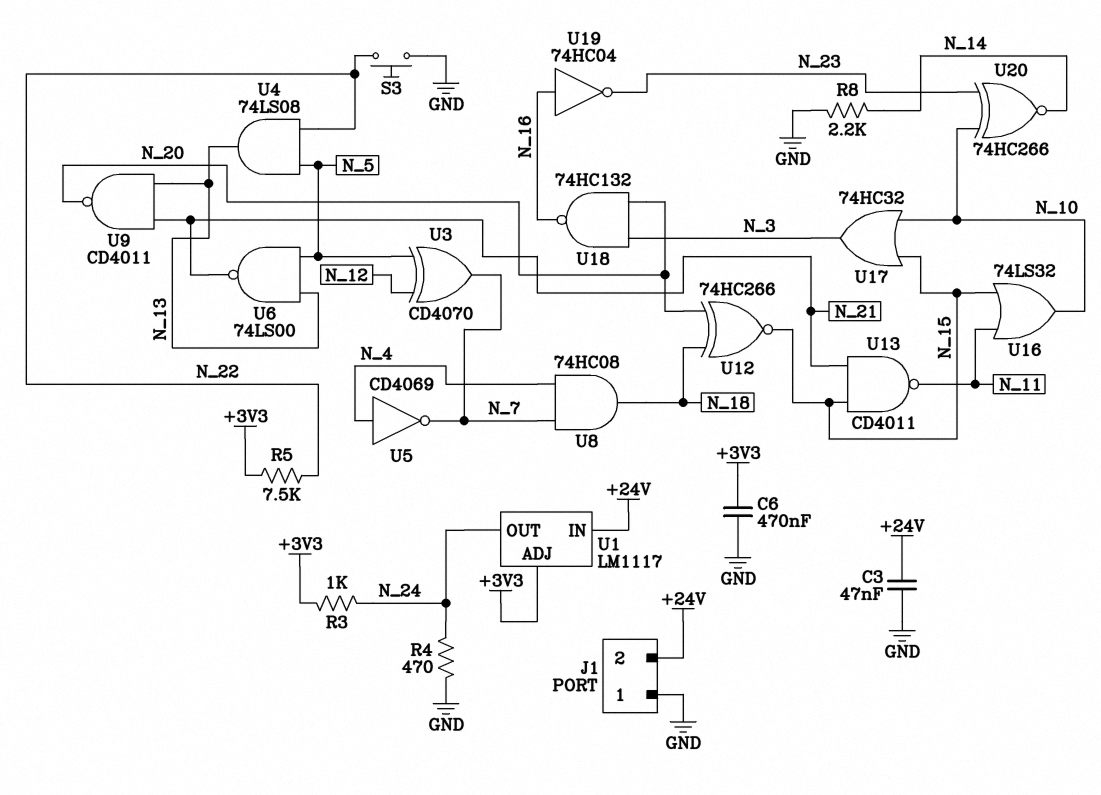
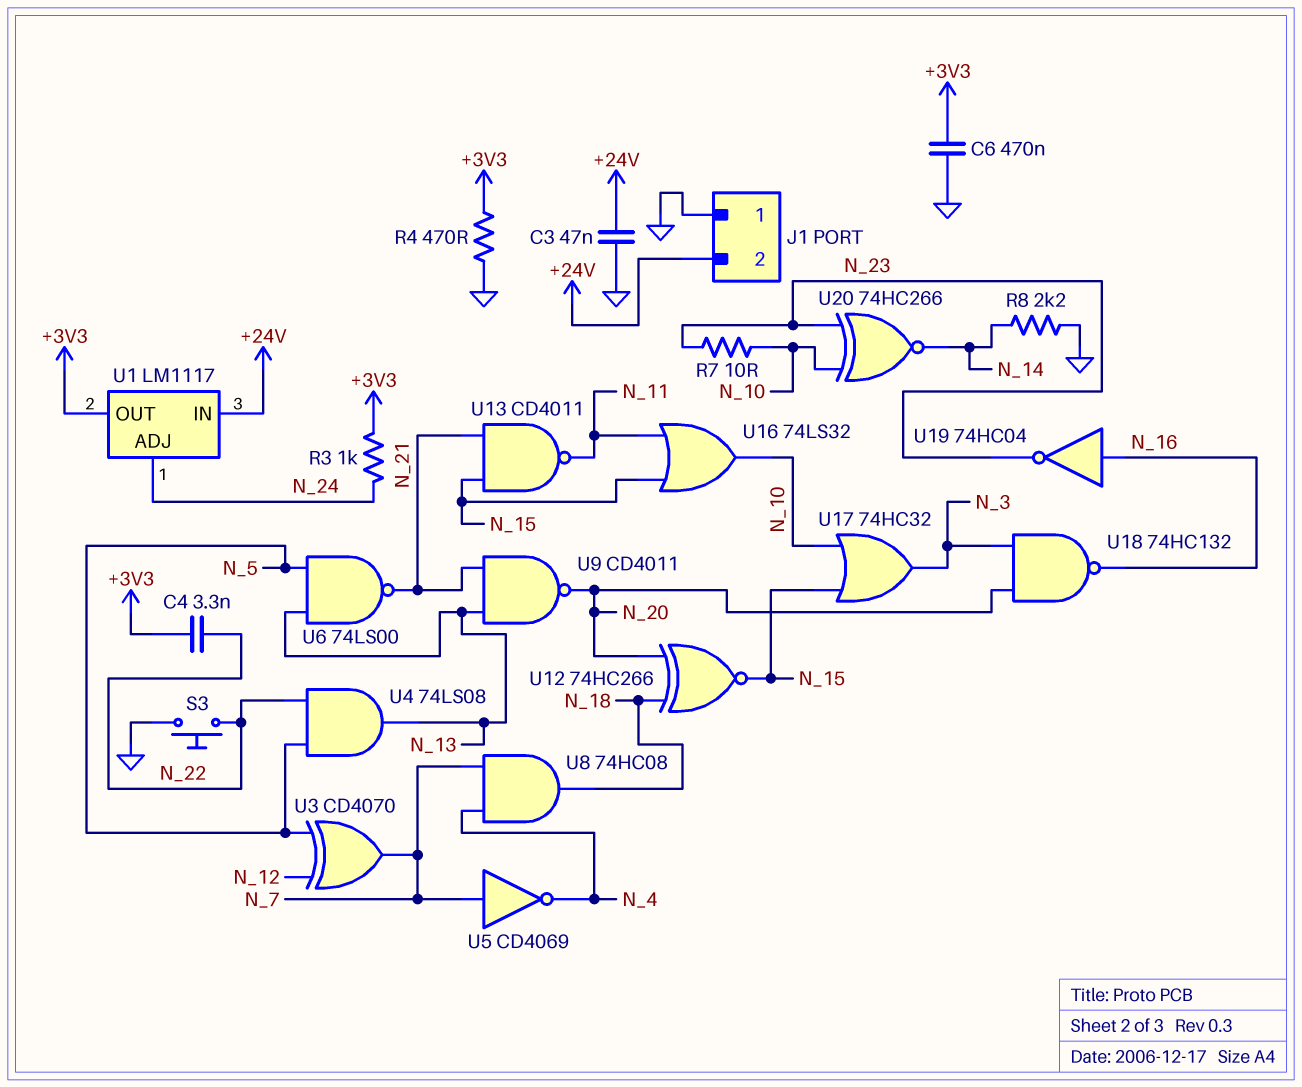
C4: none -> 3.3nF (+3V3, N_22)
R4: 470 (GND, N_24) -> 470 (+3V3, GND)
R5: 7.5k (+3V3, N_22) -> none
R7: none -> 10 (N_10, N_23)
U1 pin ADJ: +3V3 -> N_24
U1 pin OUT: N_24 -> +3V3
U5: NOT CD4069 (in N_4, out N_7) -> NOT CD4069 (in N_7, out N_4)

